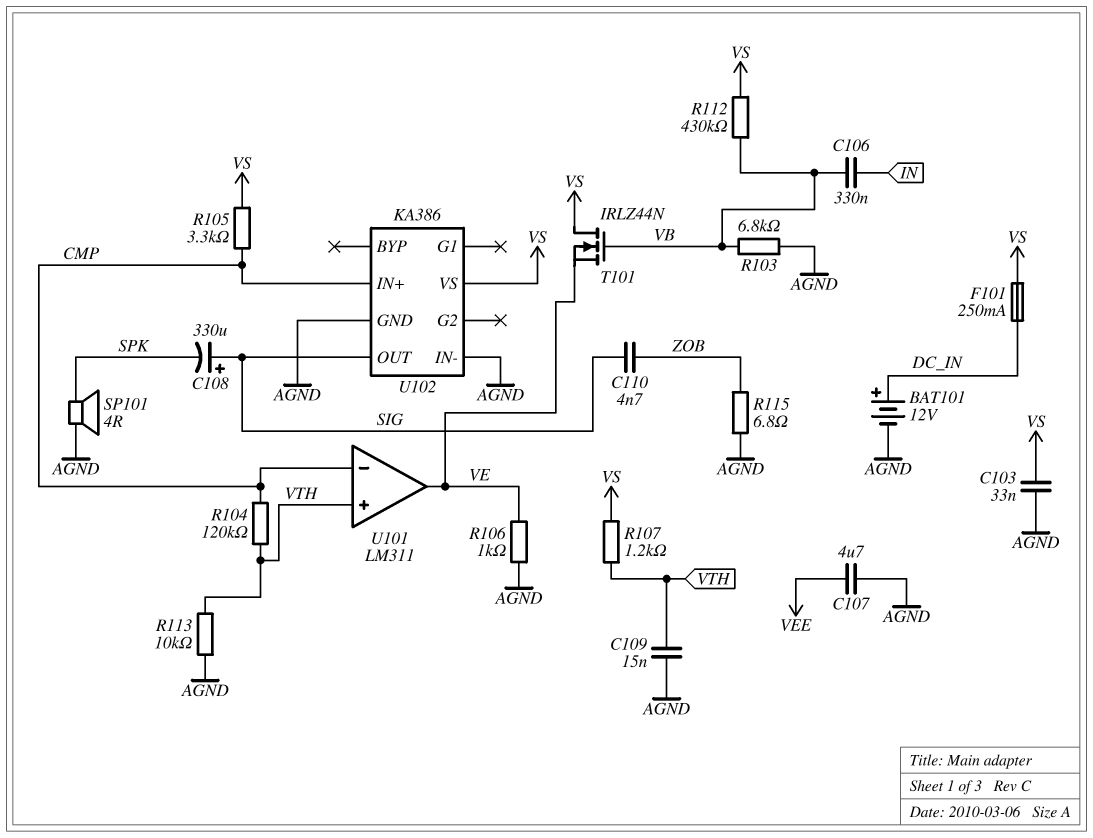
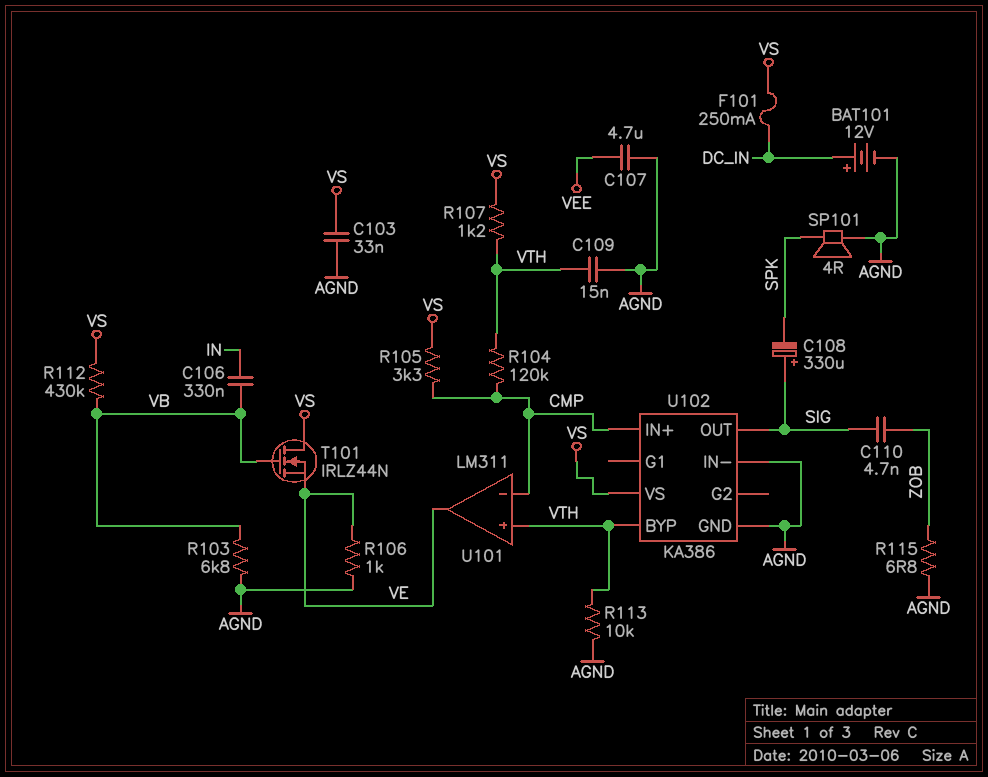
U102 pin BYP: none -> VTH

